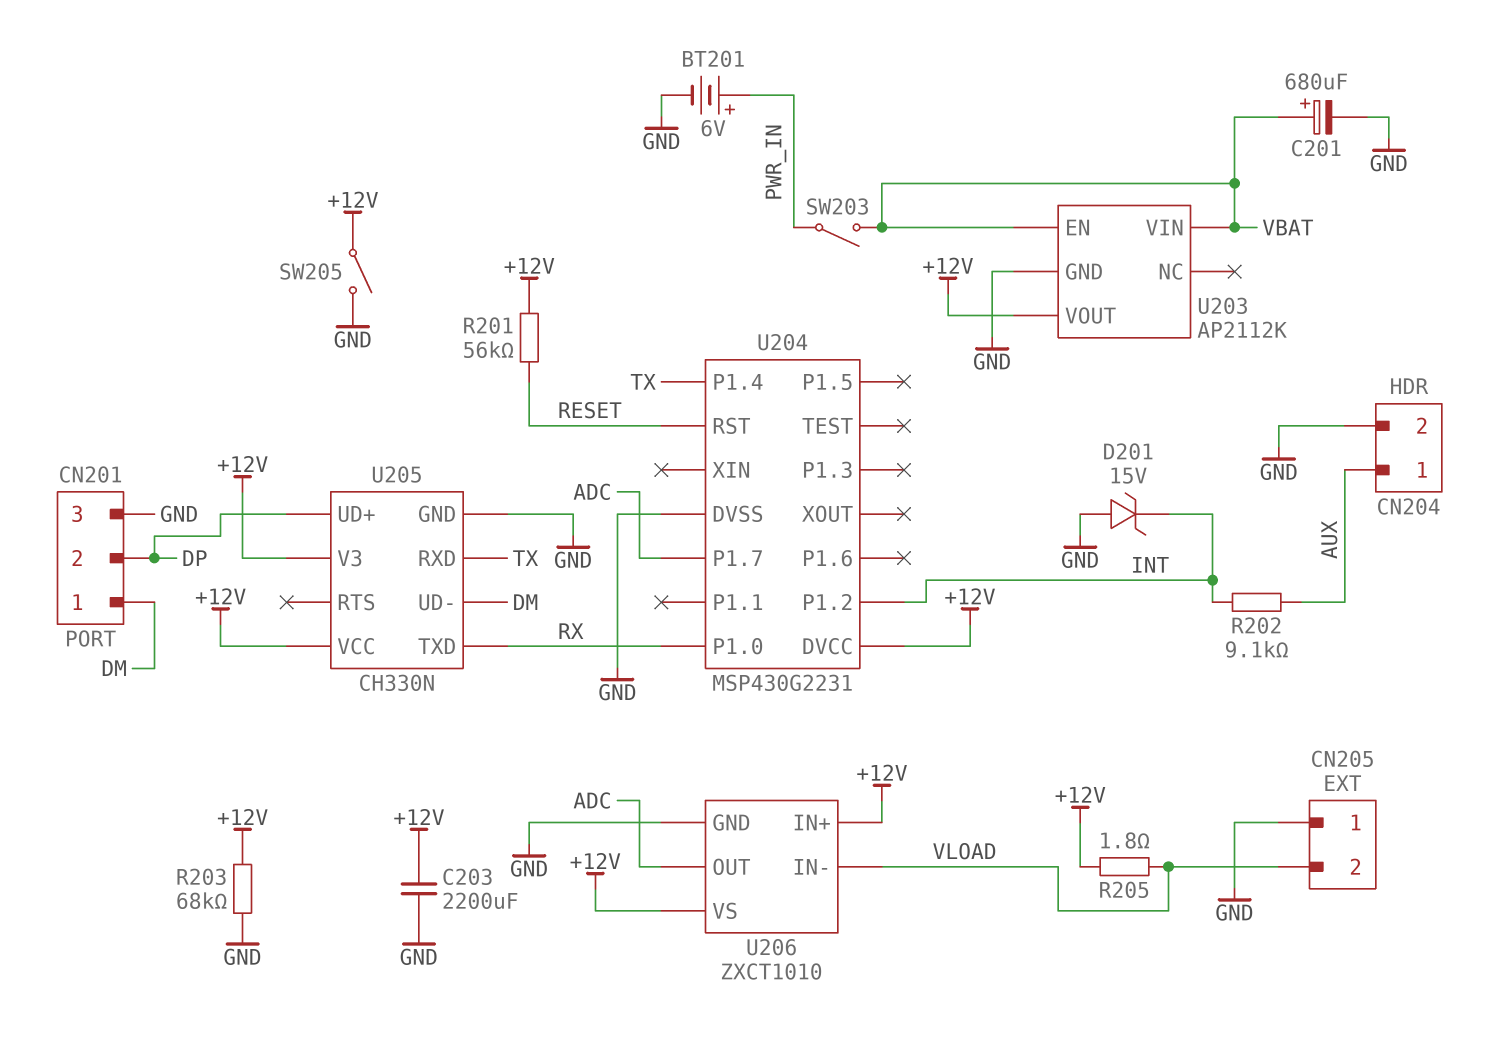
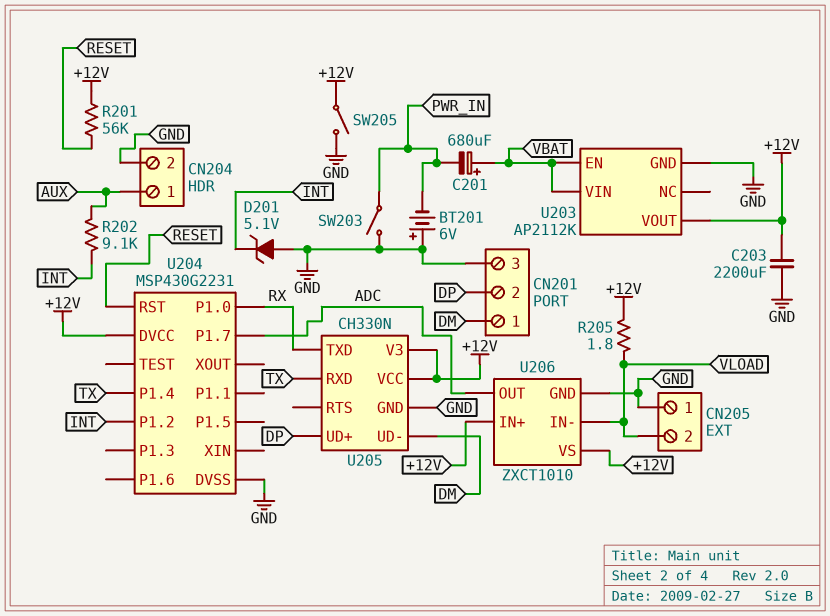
BT201: 6V (plus PWR_IN, minus GND) -> 6V (plus GND, minus PWR_IN)
C201: 680uF (plus VBAT, minus GND) -> 680uF (plus VBAT, minus PWR_IN)
D201: zener 15V (A GND, K INT) -> zener 5.1V (A GND, K INT)
R203: 68k (+12V, GND) -> none
SW203: switch (PWR_IN, VBAT) -> switch (GND, PWR_IN)

